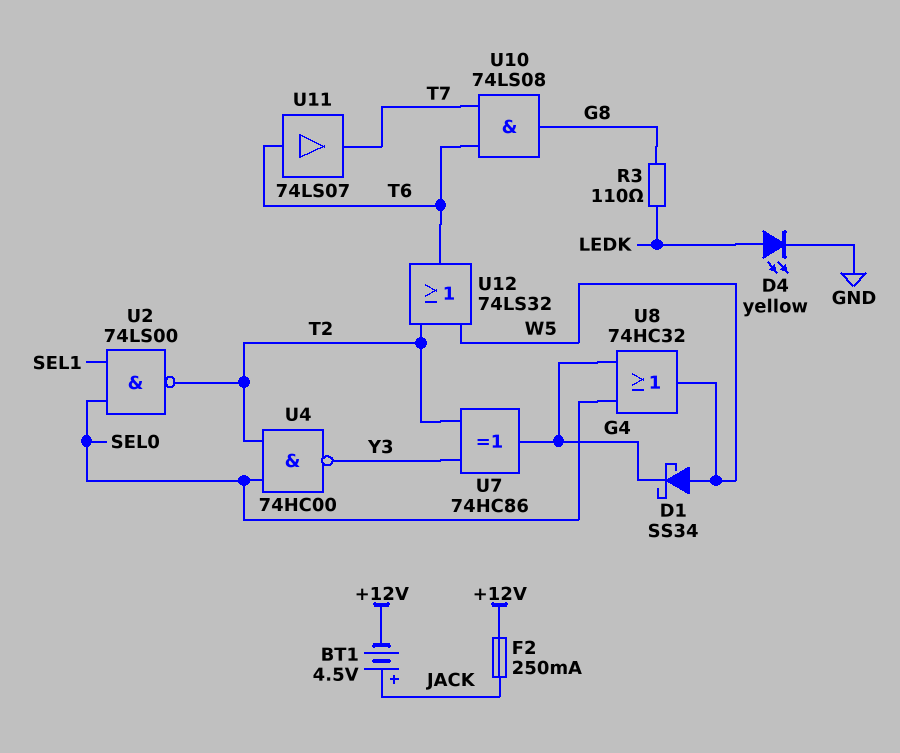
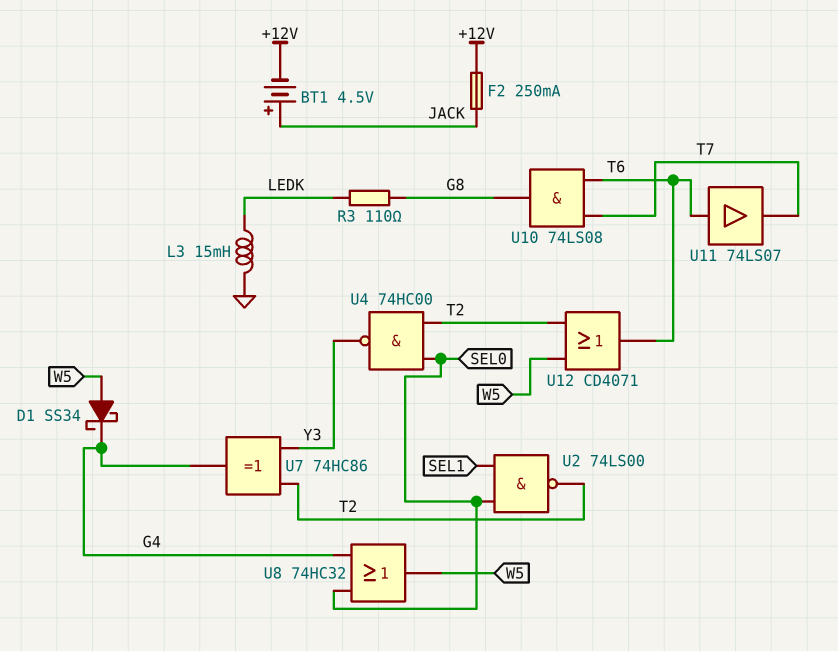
D4: LED yellow (A LEDK, K GND) -> none
L3: none -> 15mH (GND, LEDK)
U12: OR 74LS32 (in T2, in W5, out T6) -> OR CD4071 (in T2, in W5, out T6)

